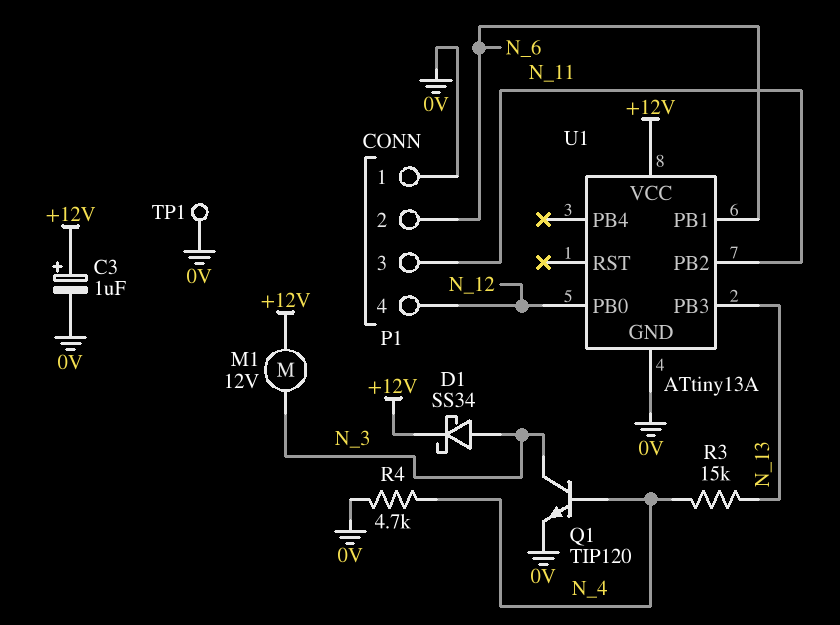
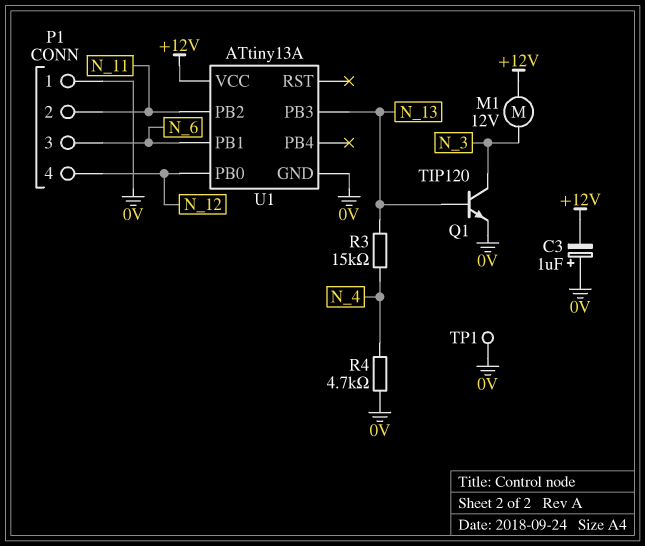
C3: 1uF (plus +12V, minus 0V) -> 1uF (plus 0V, minus +12V)
D1: schottky SS34 (A N_3, K +12V) -> none
P1 pin 2: N_6 -> N_11
P1 pin 3: N_11 -> N_6
Q1: NPN TIP120 (B N_4, C N_3, E 0V) -> NPN TIP120 (B N_13, C N_3, E 0V)

